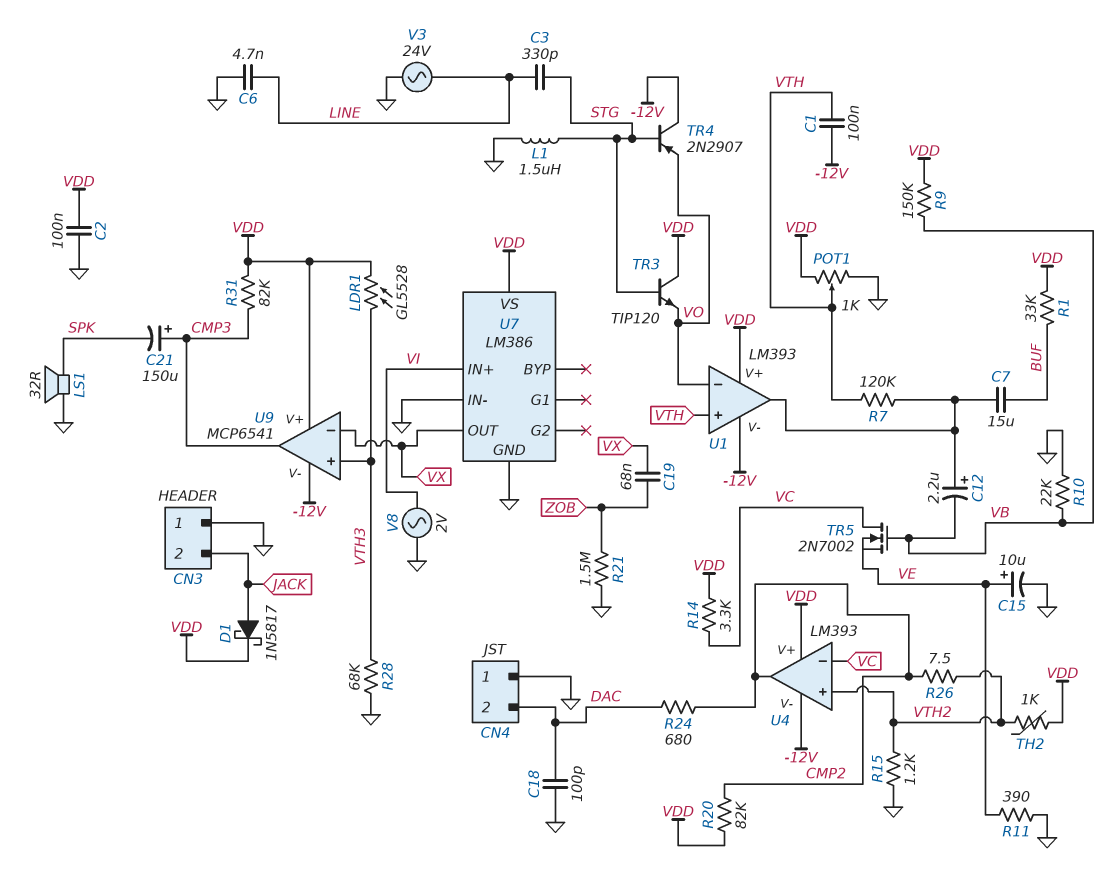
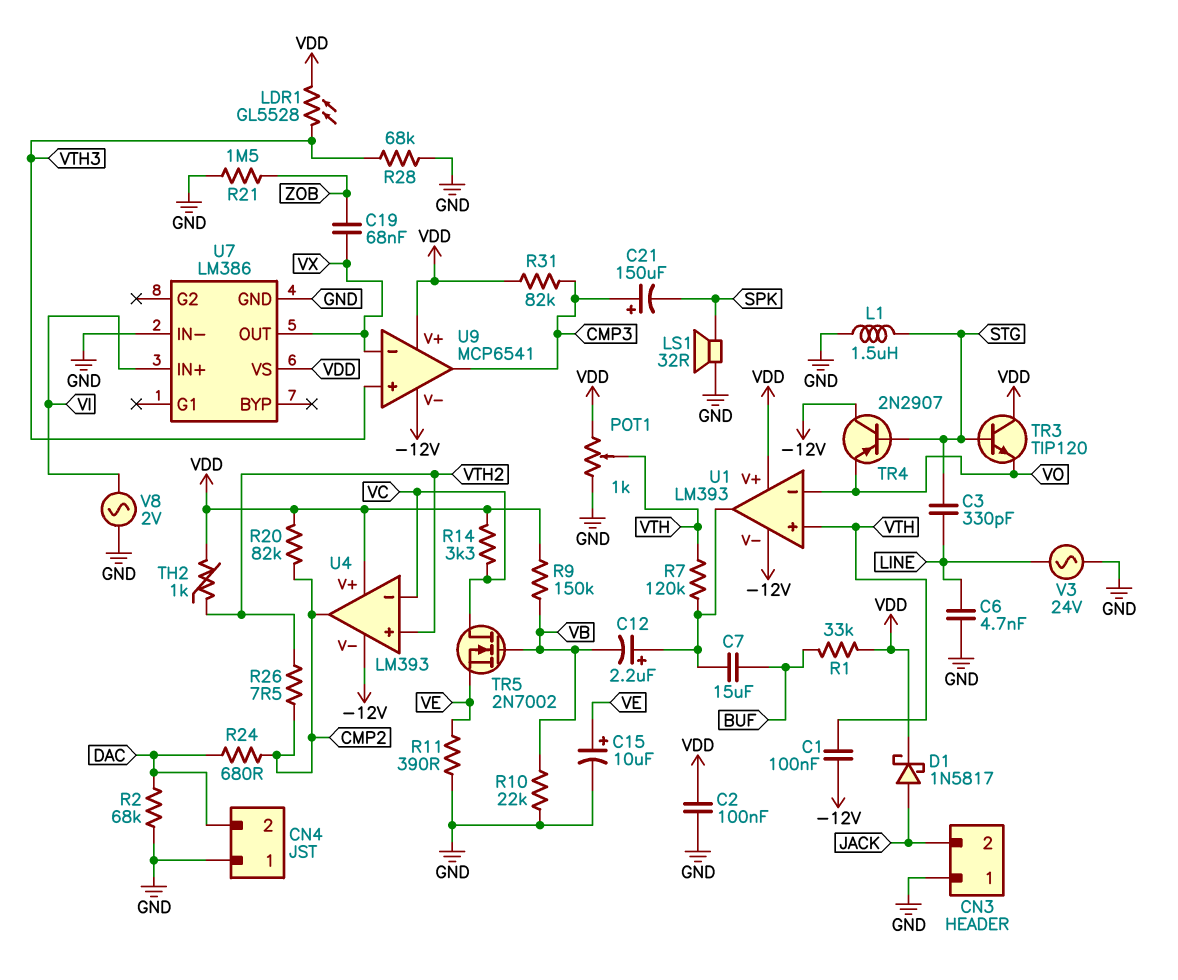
C18: 100pF (DAC, GND) -> none
R2: none -> 68k (DAC, GND)
R15: 1.2k (GND, VTH2) -> none

